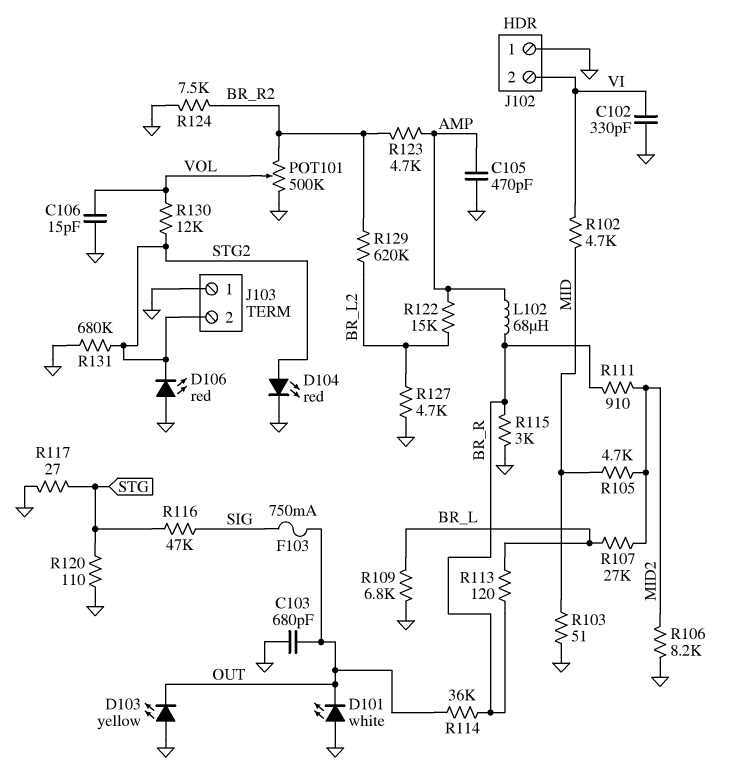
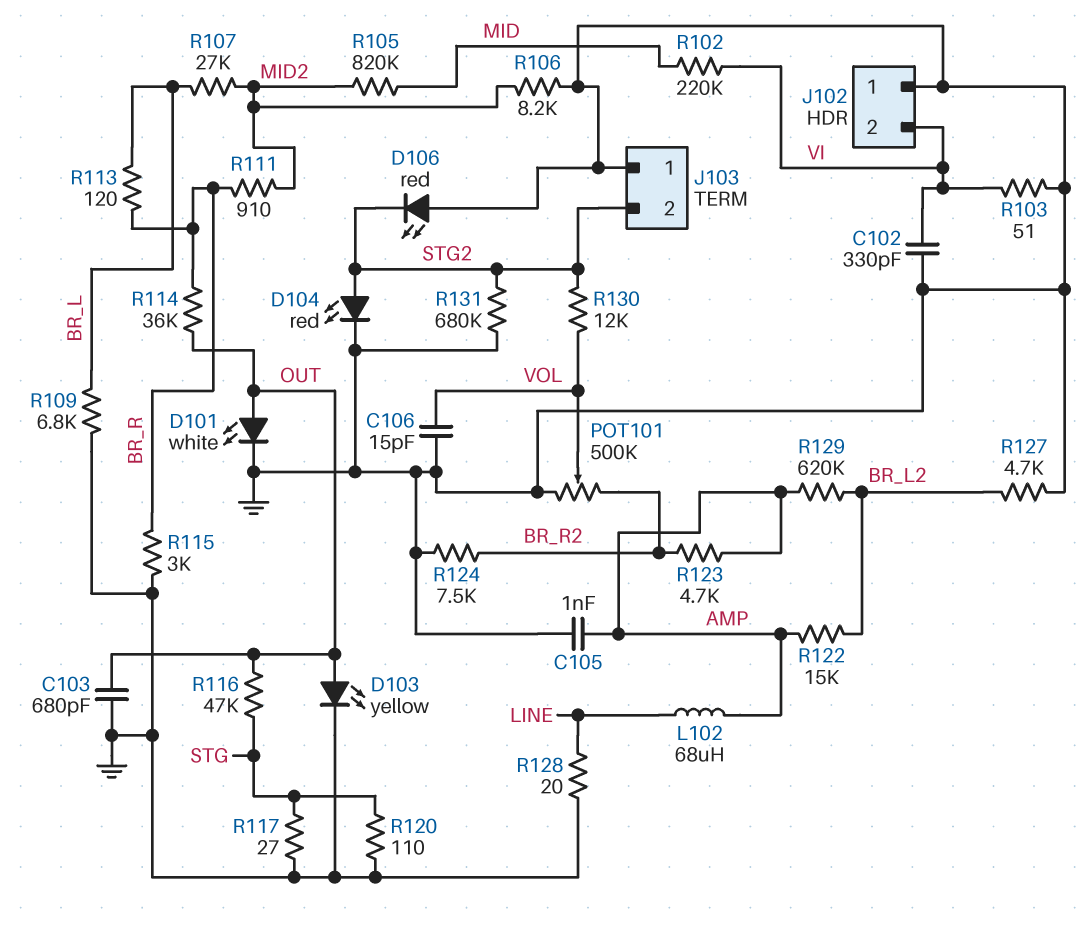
C105: 470pF (AMP, GND) -> 1nF (AMP, GND)
D101: LED white (A GND, K OUT) -> LED white (A OUT, K GND)
D103: LED yellow (A GND, K OUT) -> LED yellow (A OUT, K GND)
F103: 750mA (OUT, SIG) -> none
L102: 68uH (AMP, BR_R) -> 68uH (AMP, LINE)
R102: 4.7k (MID, VI) -> 220k (MID, VI)
R103: 51 (GND, MID) -> 51 (GND, VI)
R105: 4.7k (MID, MID2) -> 820k (MID, MID2)
R116: 47k (SIG, STG) -> 47k (OUT, STG)
R128: none -> 20 (GND, LINE)
R129: 620k (BR_L2, BR_R2) -> 620k (AMP, BR_L2)

